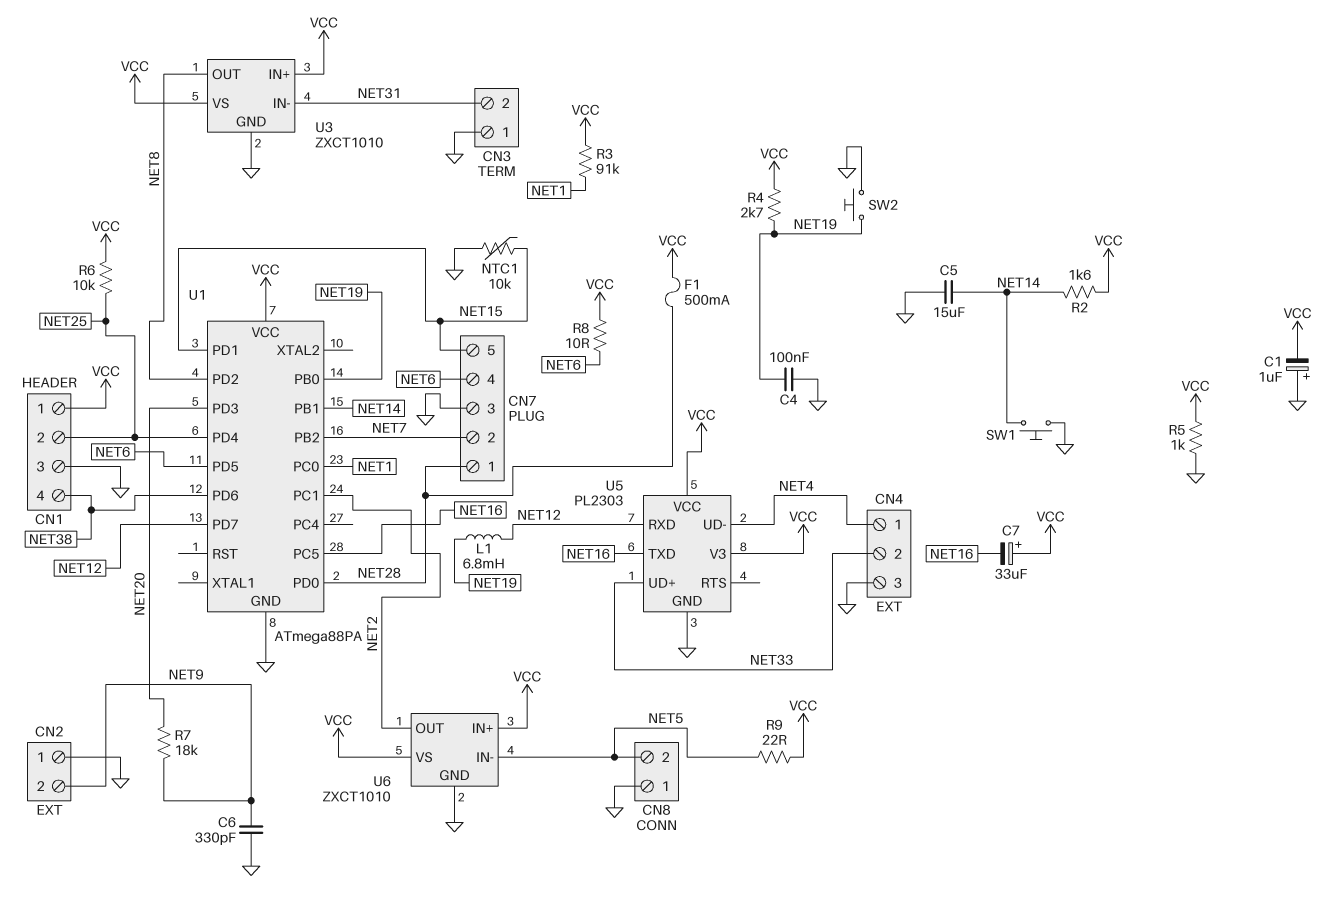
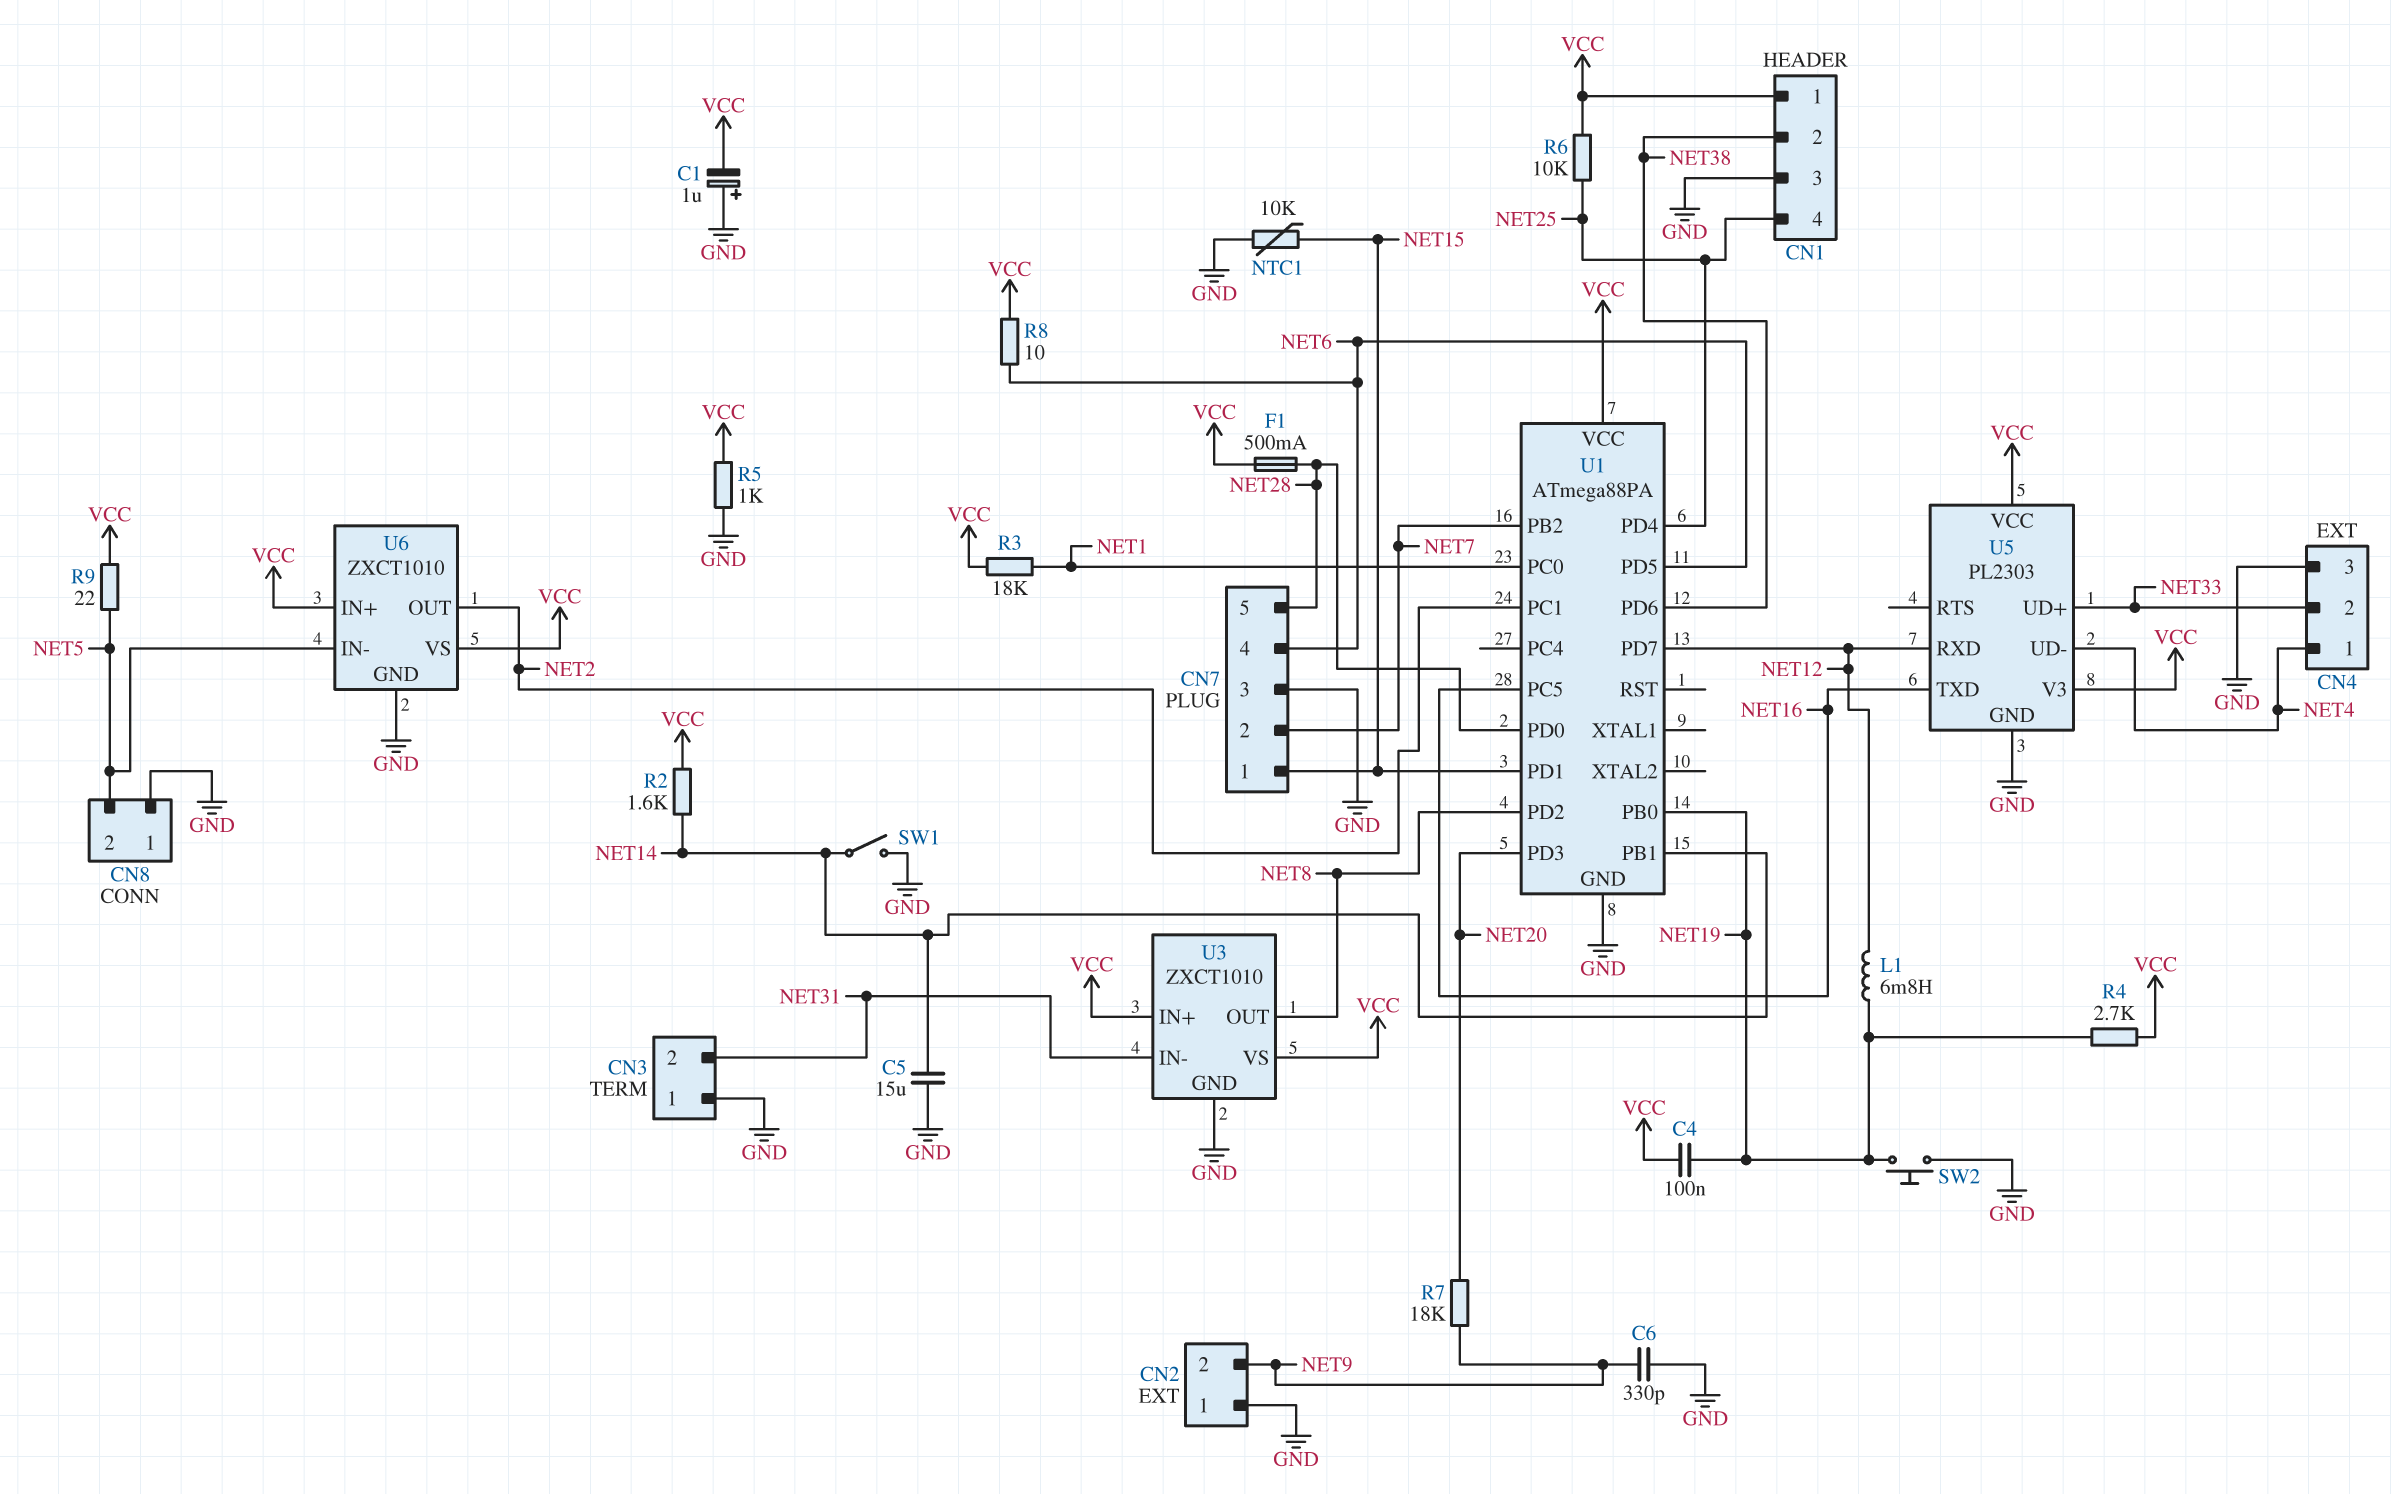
C4: 100nF (GND, NET19) -> 100nF (NET19, VCC)
C7: 33uF (plus VCC, minus NET16) -> none
CN1 pin 2: NET25 -> NET38
CN1 pin 4: NET38 -> NET25
CN7 pin 1: NET28 -> NET15
CN7 pin 5: NET15 -> NET28
R3: 91k (NET1, VCC) -> 18k (NET1, VCC)
SW1: button (GND, NET14) -> switch (GND, NET14)

